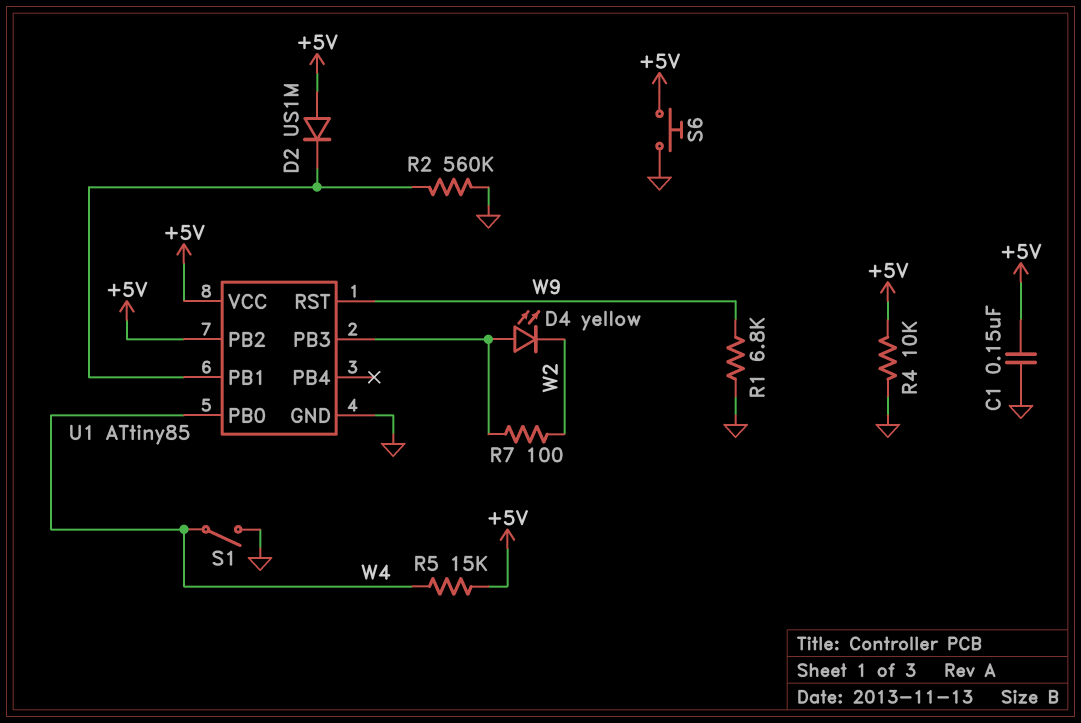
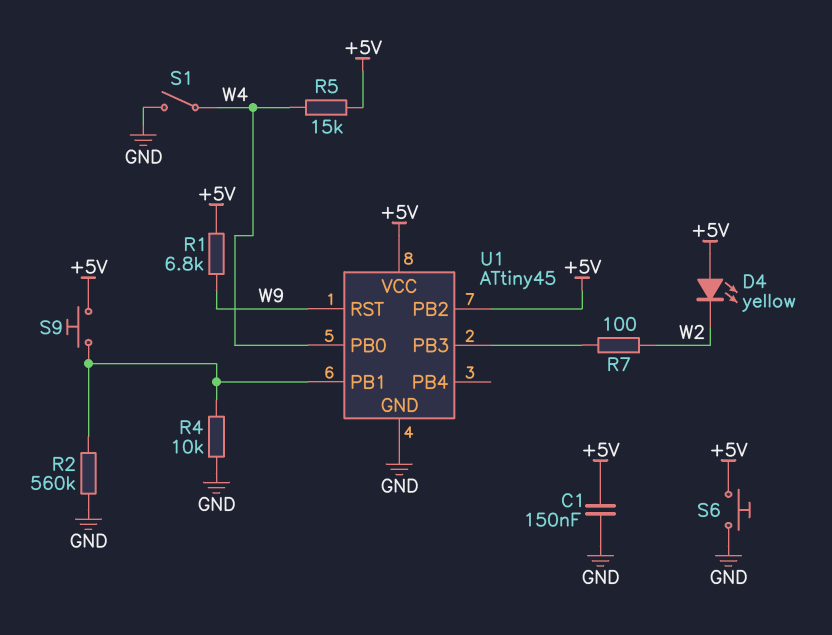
D2: diode US1M (A +5V, K U1/PB1) -> none
D4: LED yellow (A U1/PB3, K W2) -> LED yellow (A +5V, K W2)
R1: 6.8k (GND, W9) -> 6.8k (+5V, W9)
R4: 10k (+5V, GND) -> 10k (GND, U1/PB1)
S9: none -> button (+5V, U1/PB1)
U1: ATtiny85 -> ATtiny45

